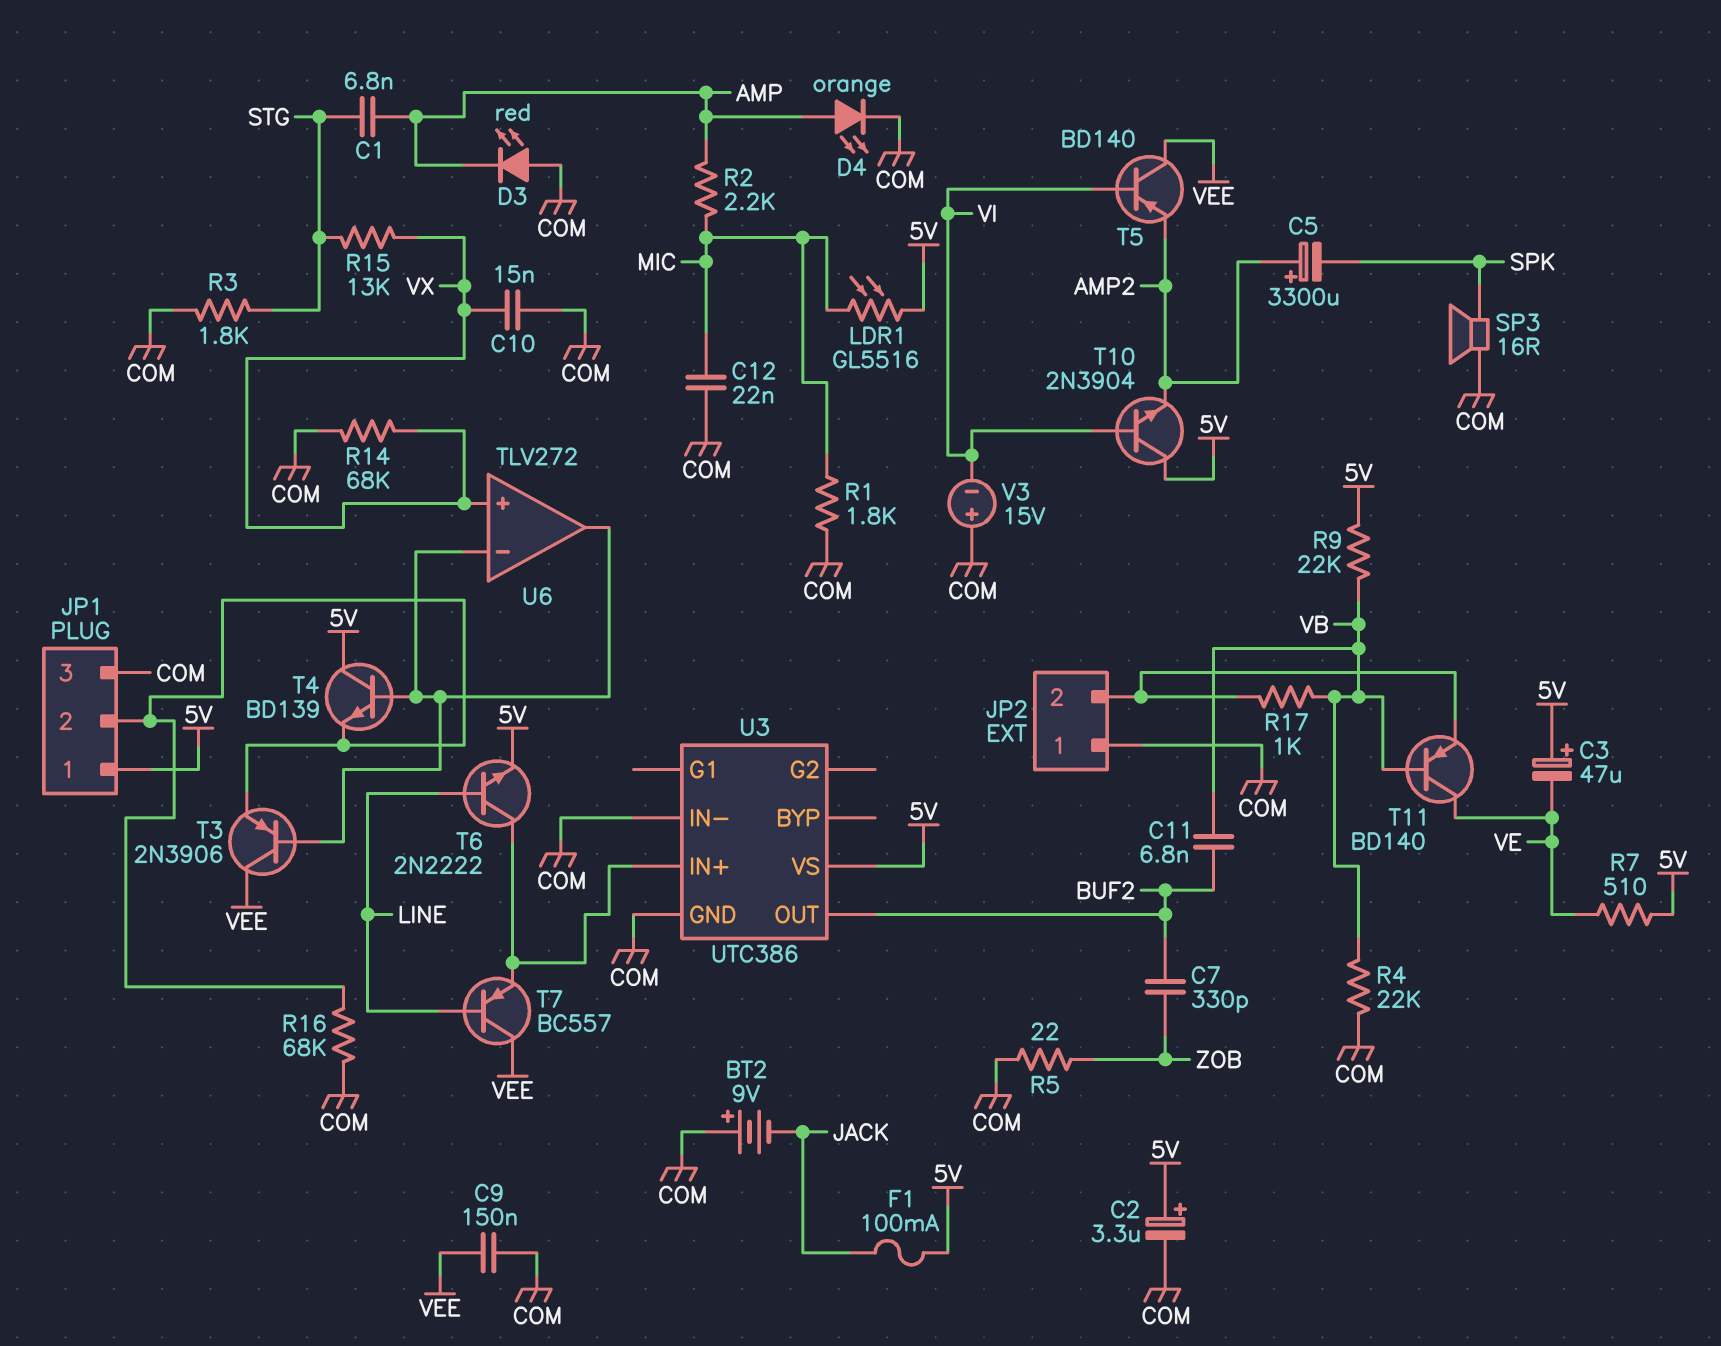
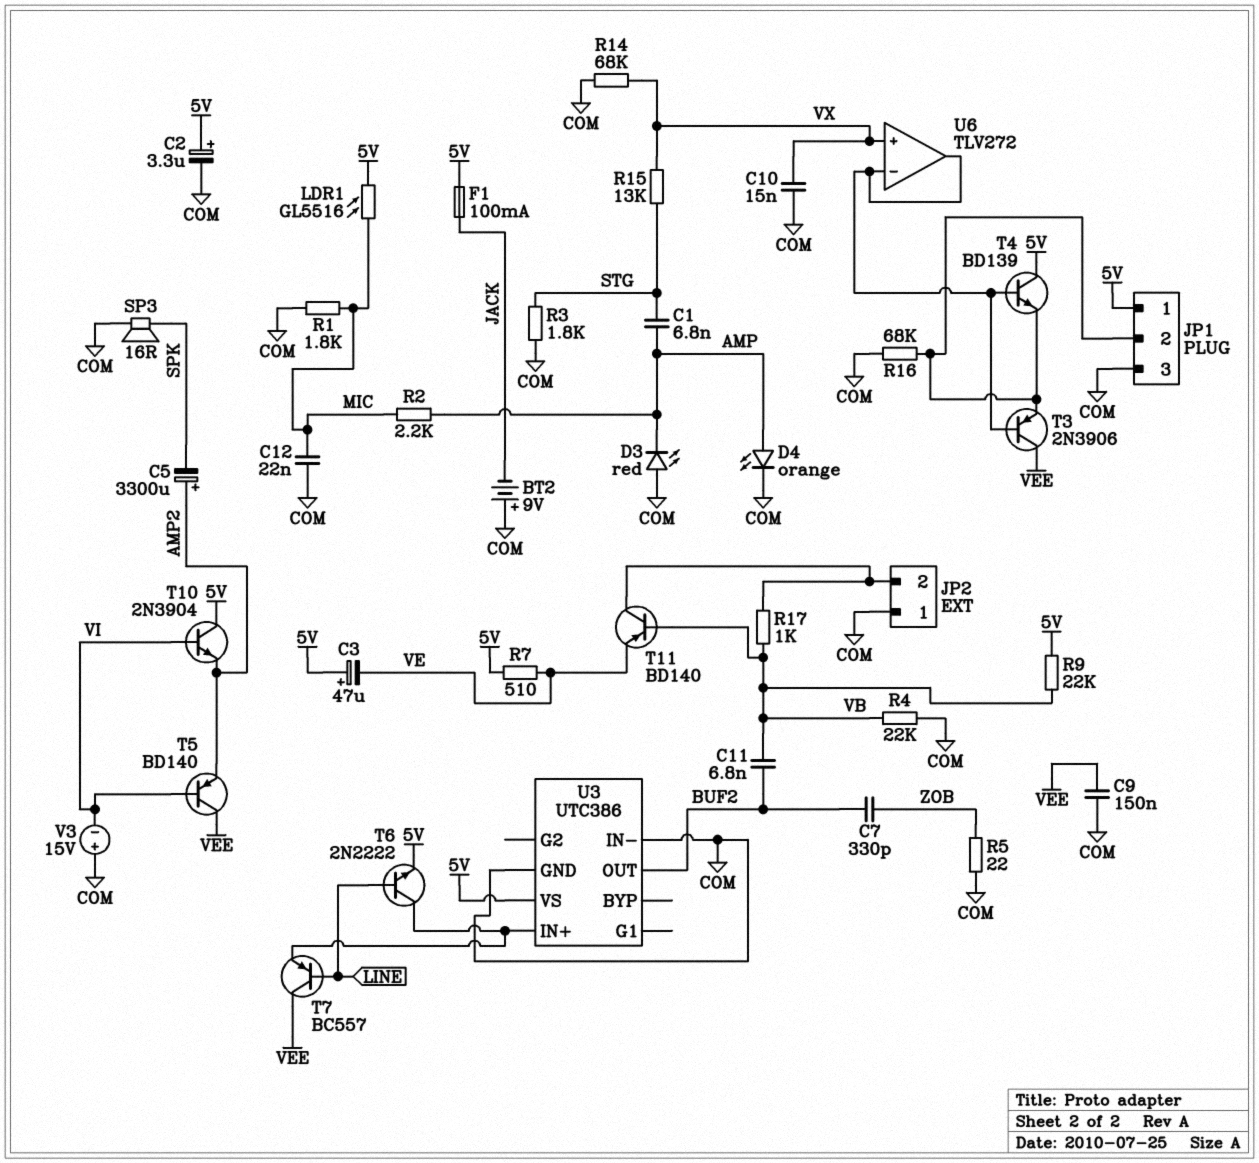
T11: PNP BD140 (B VB, C VE, E JP2/2) -> PNP BD140 (B VB, C JP2/2, E VE)

